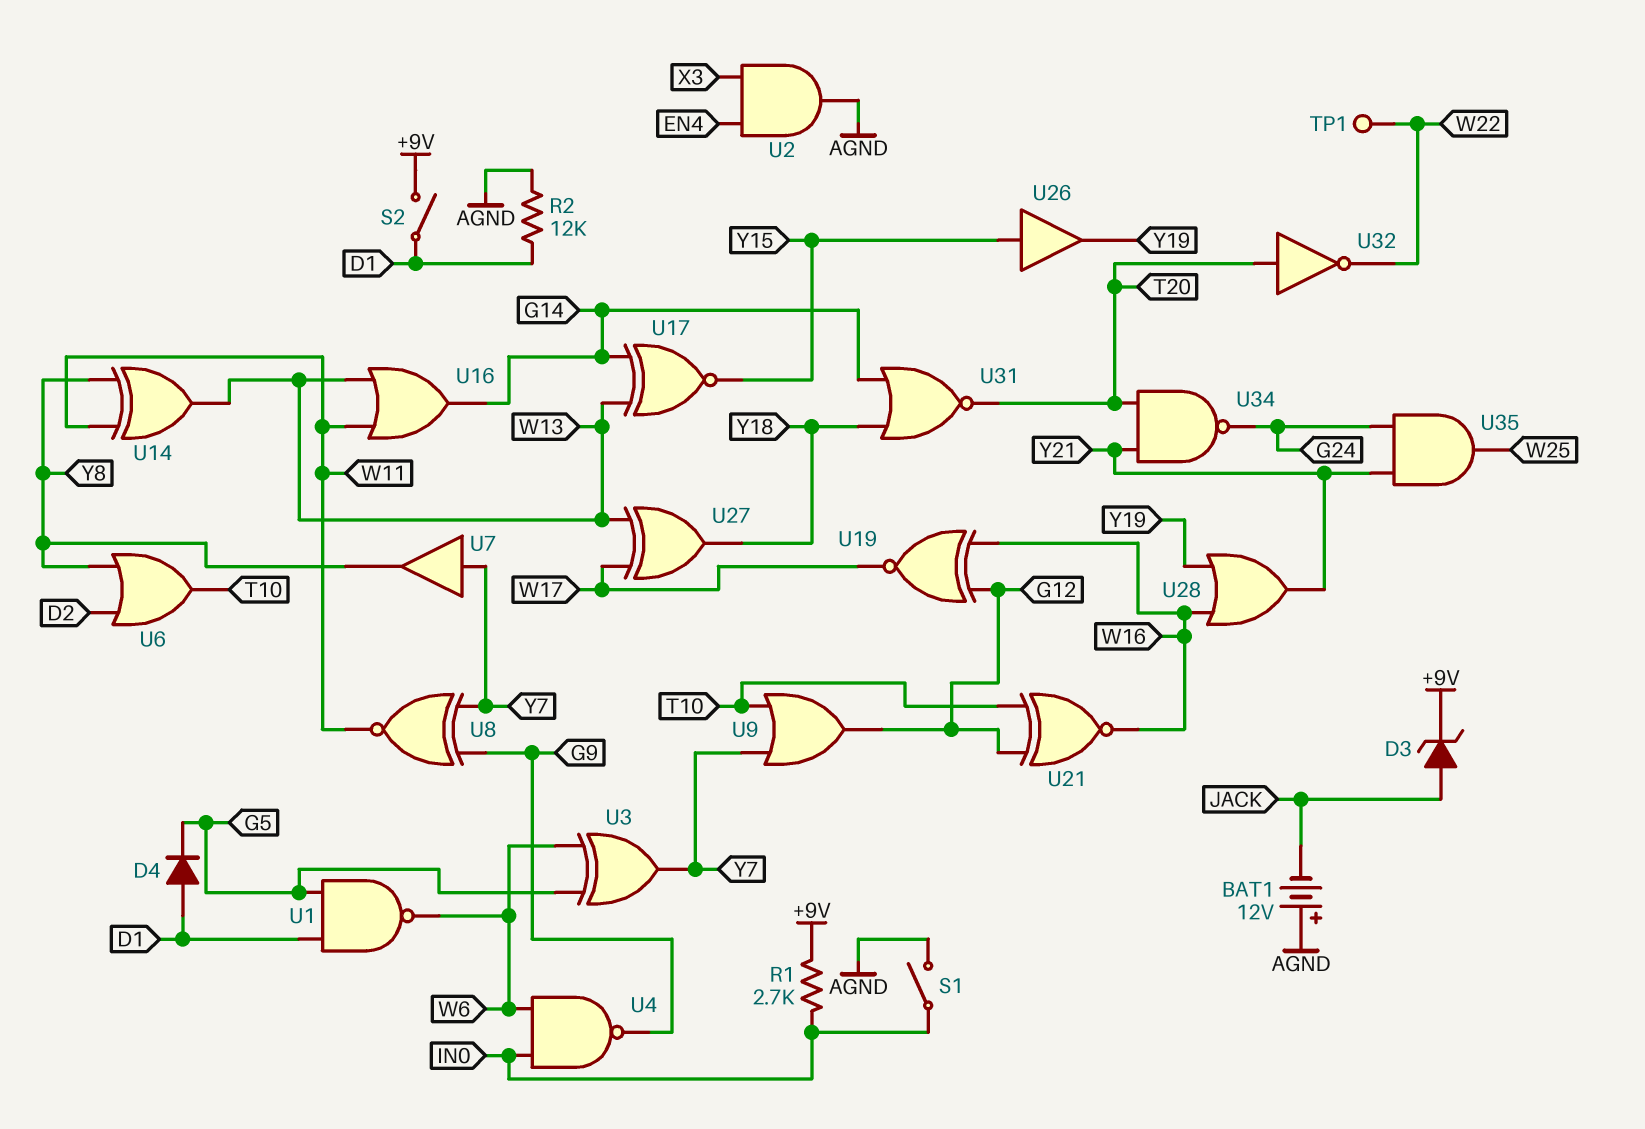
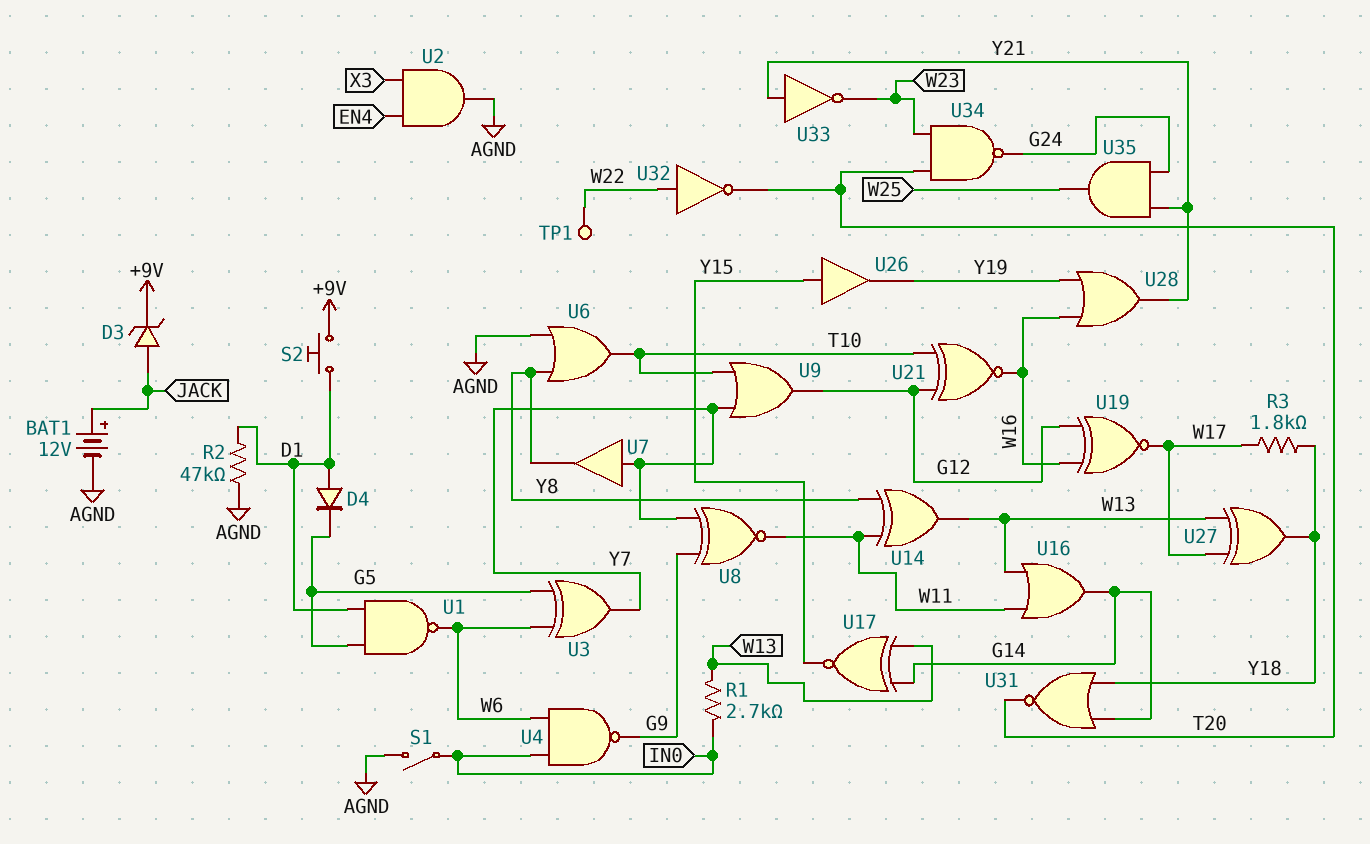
BAT1: 12V (plus AGND, minus JACK) -> 12V (plus JACK, minus AGND)
R1: 2.7k (+9V, IN0) -> 2.7k (IN0, W13)
R2: 12k (AGND, D1) -> 47k (AGND, D1)
R3: none -> 1.8k (W17, Y18)
S2: switch (+9V, D1) -> button (+9V, D1)
U6: OR (in D2, in Y8, out T10) -> OR (in AGND, in Y8, out T10)
U32: NOT (in T20, out W22) -> NOT (in W22, out T20)
U33: none -> NOT (in Y21, out W23)
U34: NAND (in T20, in Y21, out G24) -> NAND (in T20, in W23, out G24)

